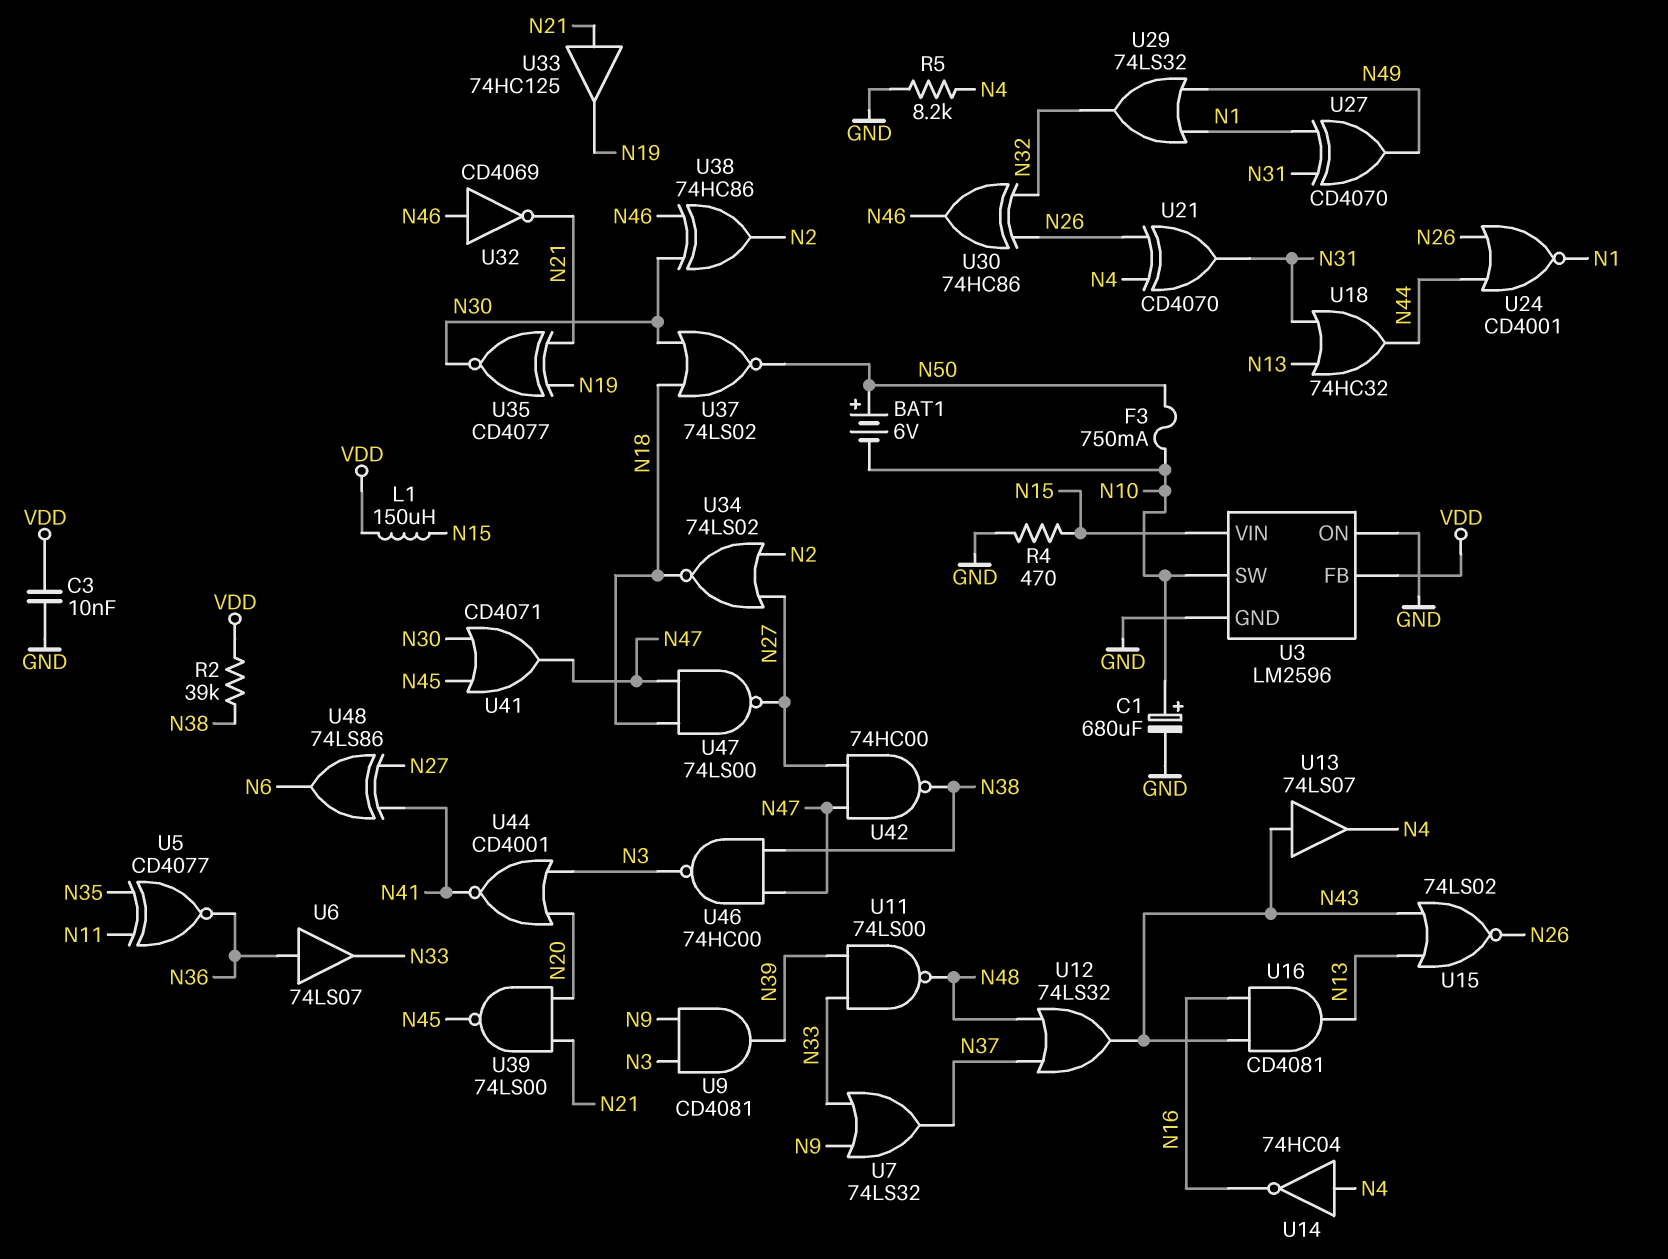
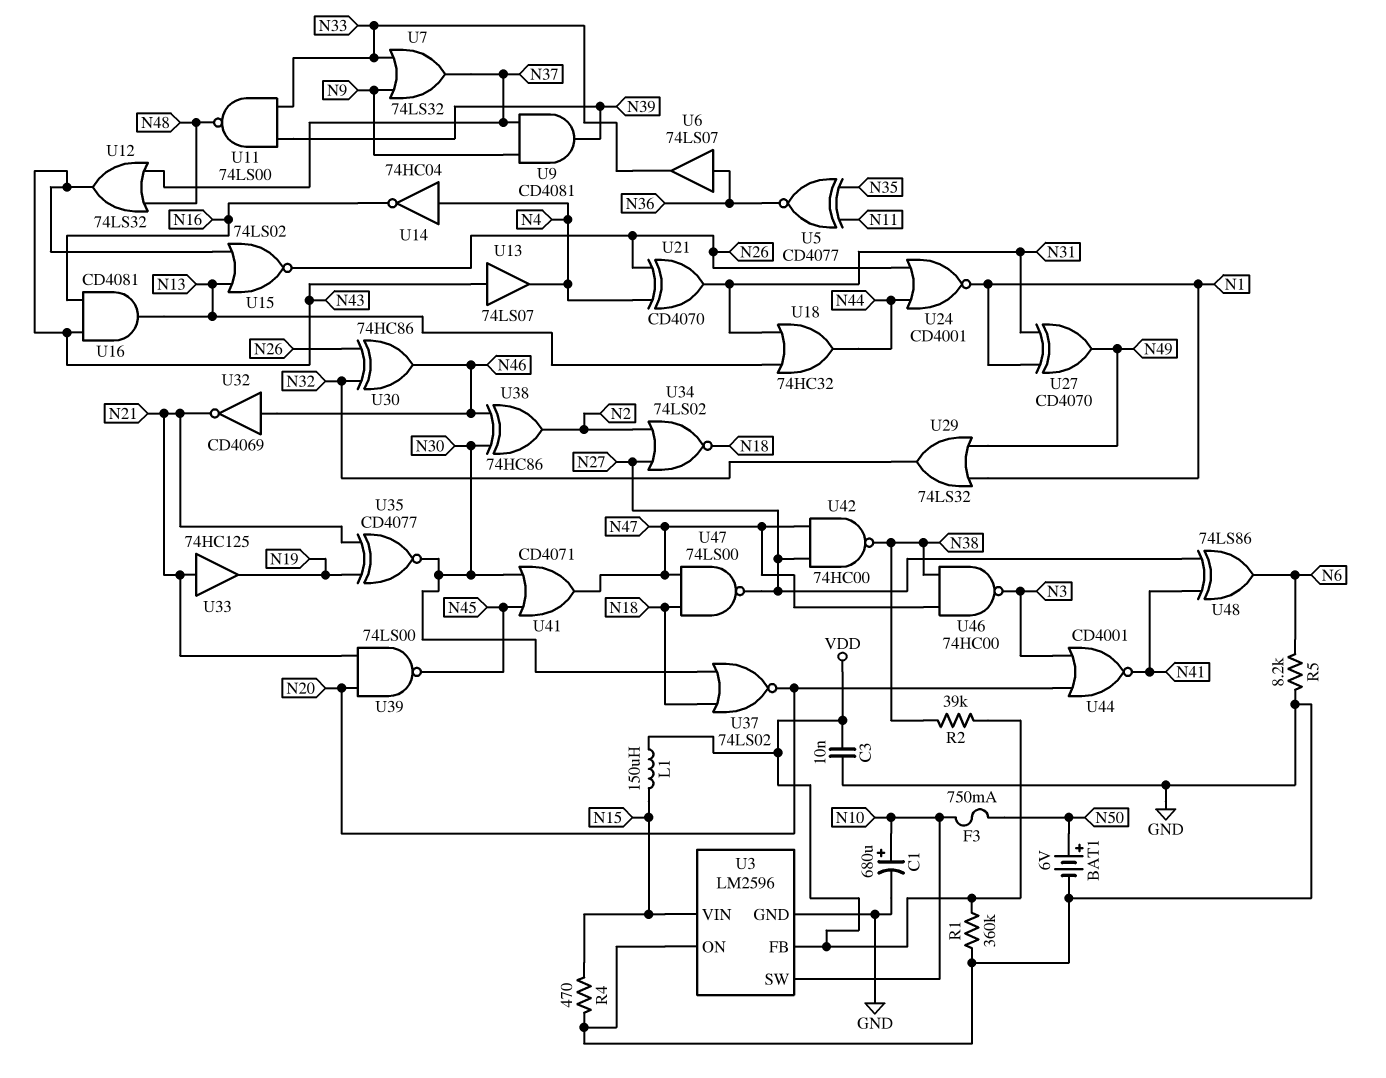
BAT1: 6V (plus N50, minus N10) -> 6V (plus N50, minus GND)
R1: none -> 360k (GND, VDD)
R5: 8.2k (GND, N4) -> 8.2k (GND, N6)
U9: AND CD4081 (in N3, in N9, out N39) -> AND CD4081 (in N9, in N37, out N39)
U37: NOR 74LS02 (in N18, in N30, out N50) -> NOR 74LS02 (in N18, in N30, out N20)

